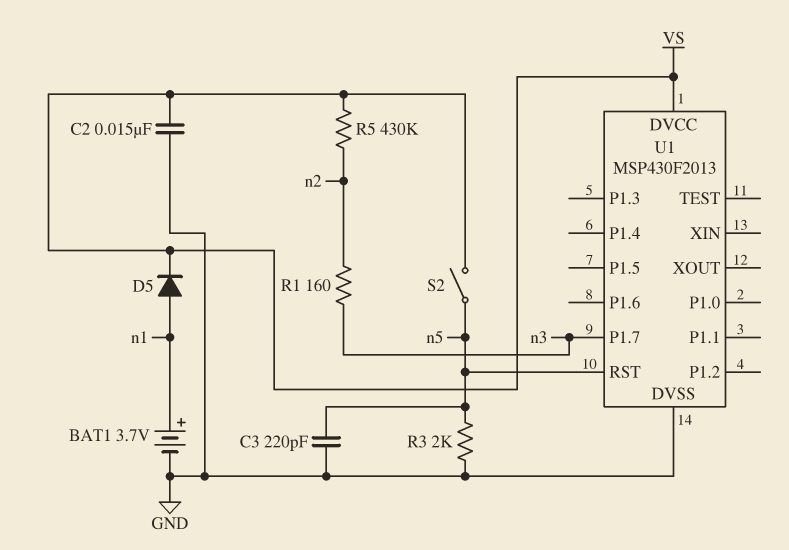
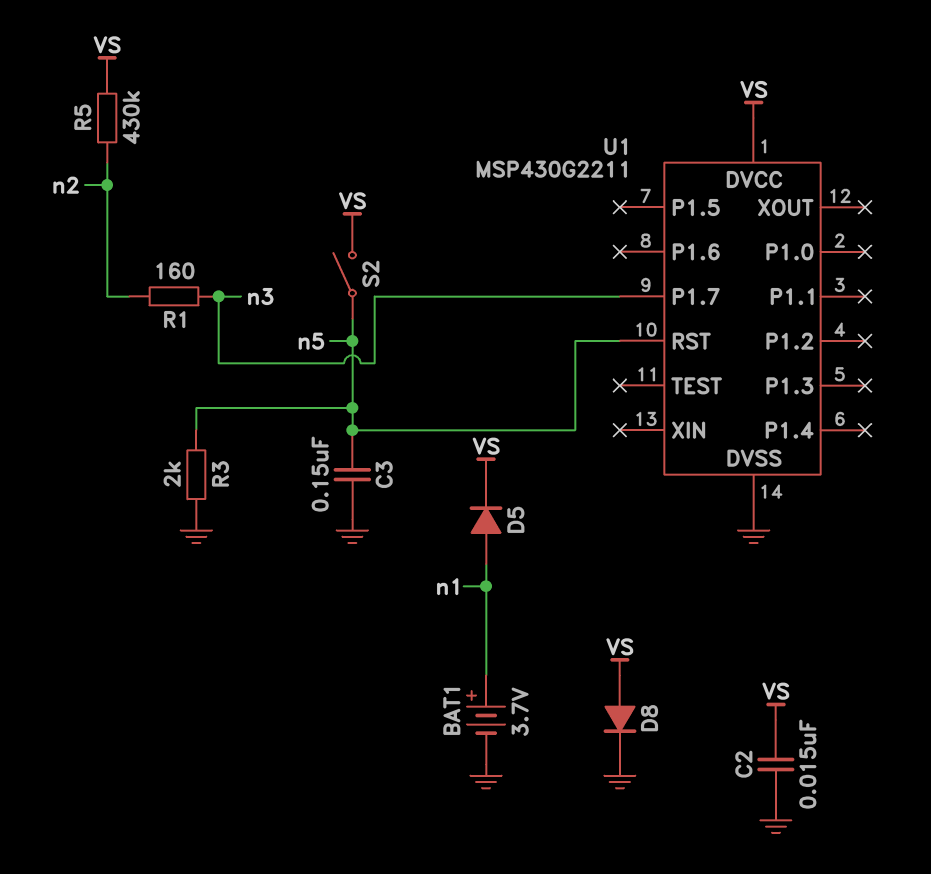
C3: 220pF (GND, n5) -> 150nF (GND, n5)
D8: none -> diode (A VS, K GND)
U1: MSP430F2013 -> MSP430G2211

